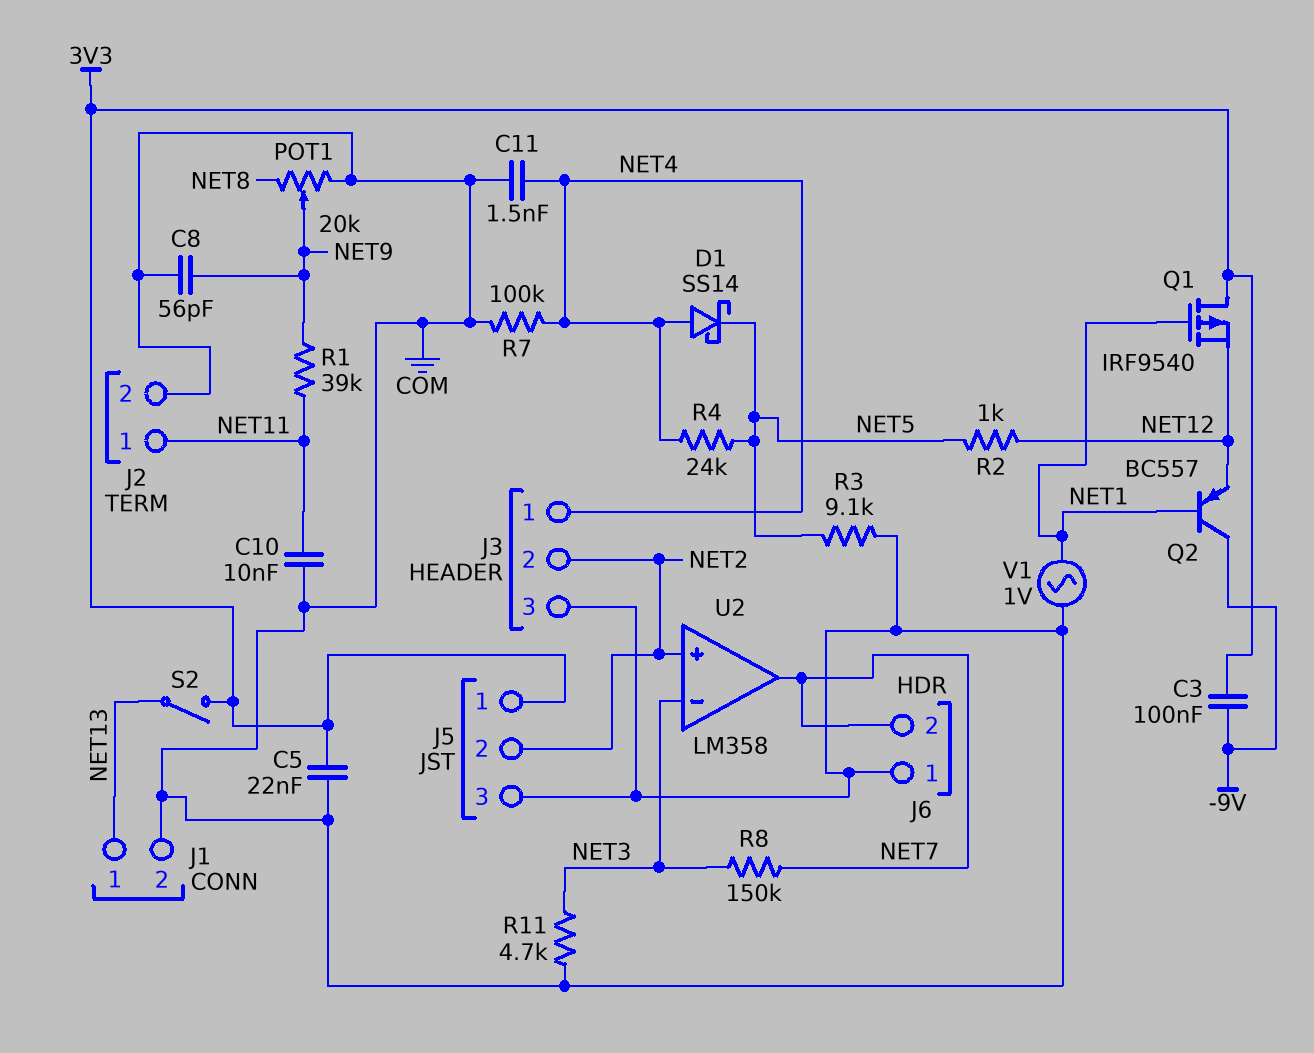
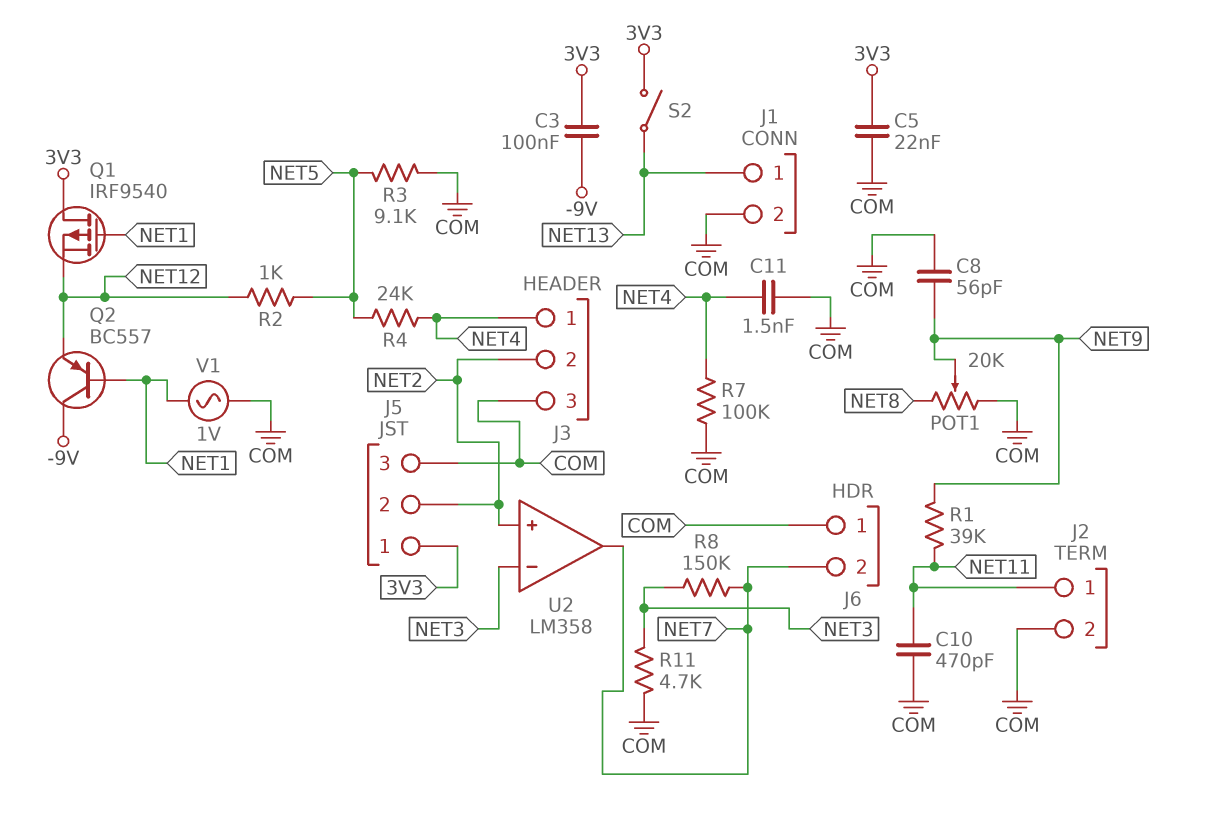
C10: 10nF (COM, NET11) -> 470pF (COM, NET11)
D1: schottky SS14 (A NET4, K NET5) -> none

